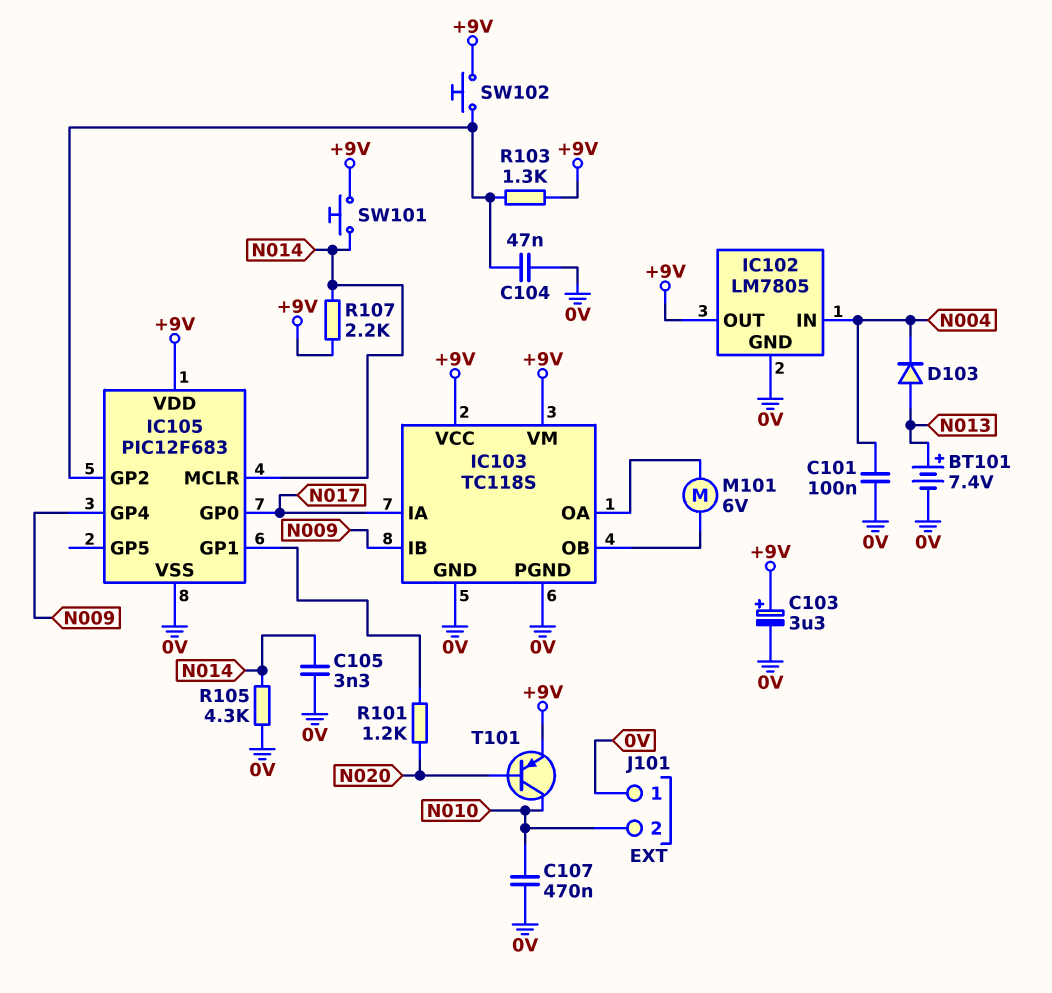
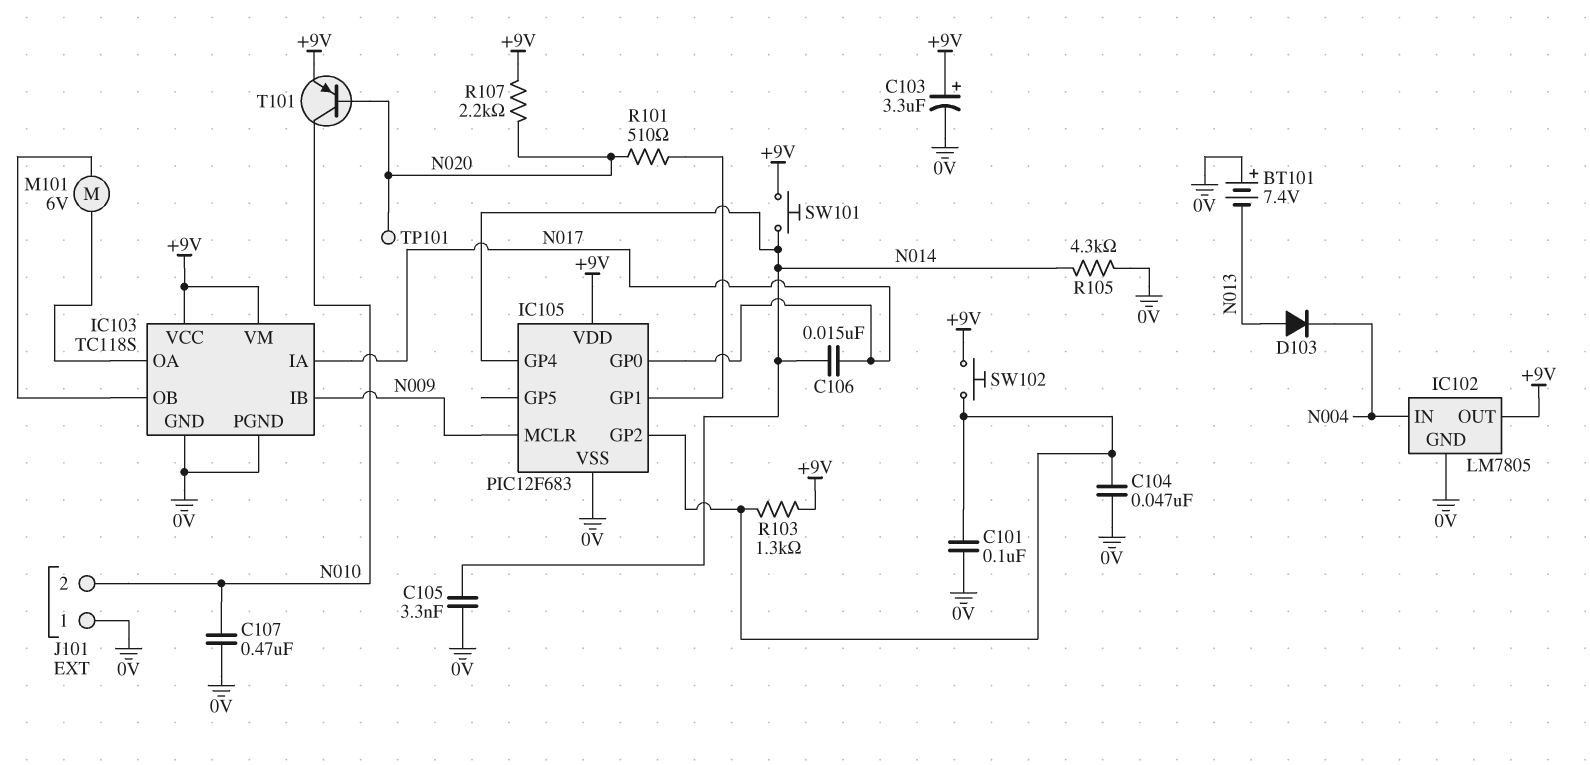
BT101: 7.4V (plus N013, minus 0V) -> 7.4V (plus 0V, minus N013)
C101: 100nF (0V, N004) -> 100nF (0V, IC105/GP2)
C106: none -> 15nF (N014, N017)
IC105 pin GP4: N009 -> N014
IC105 pin MCLR: N014 -> N009
R101: 1.2k (IC105/GP1, N020) -> 510 (IC105/GP1, N020)
R107: 2.2k (+9V, N014) -> 2.2k (+9V, N020)
TP101: none -> test point (N020)

